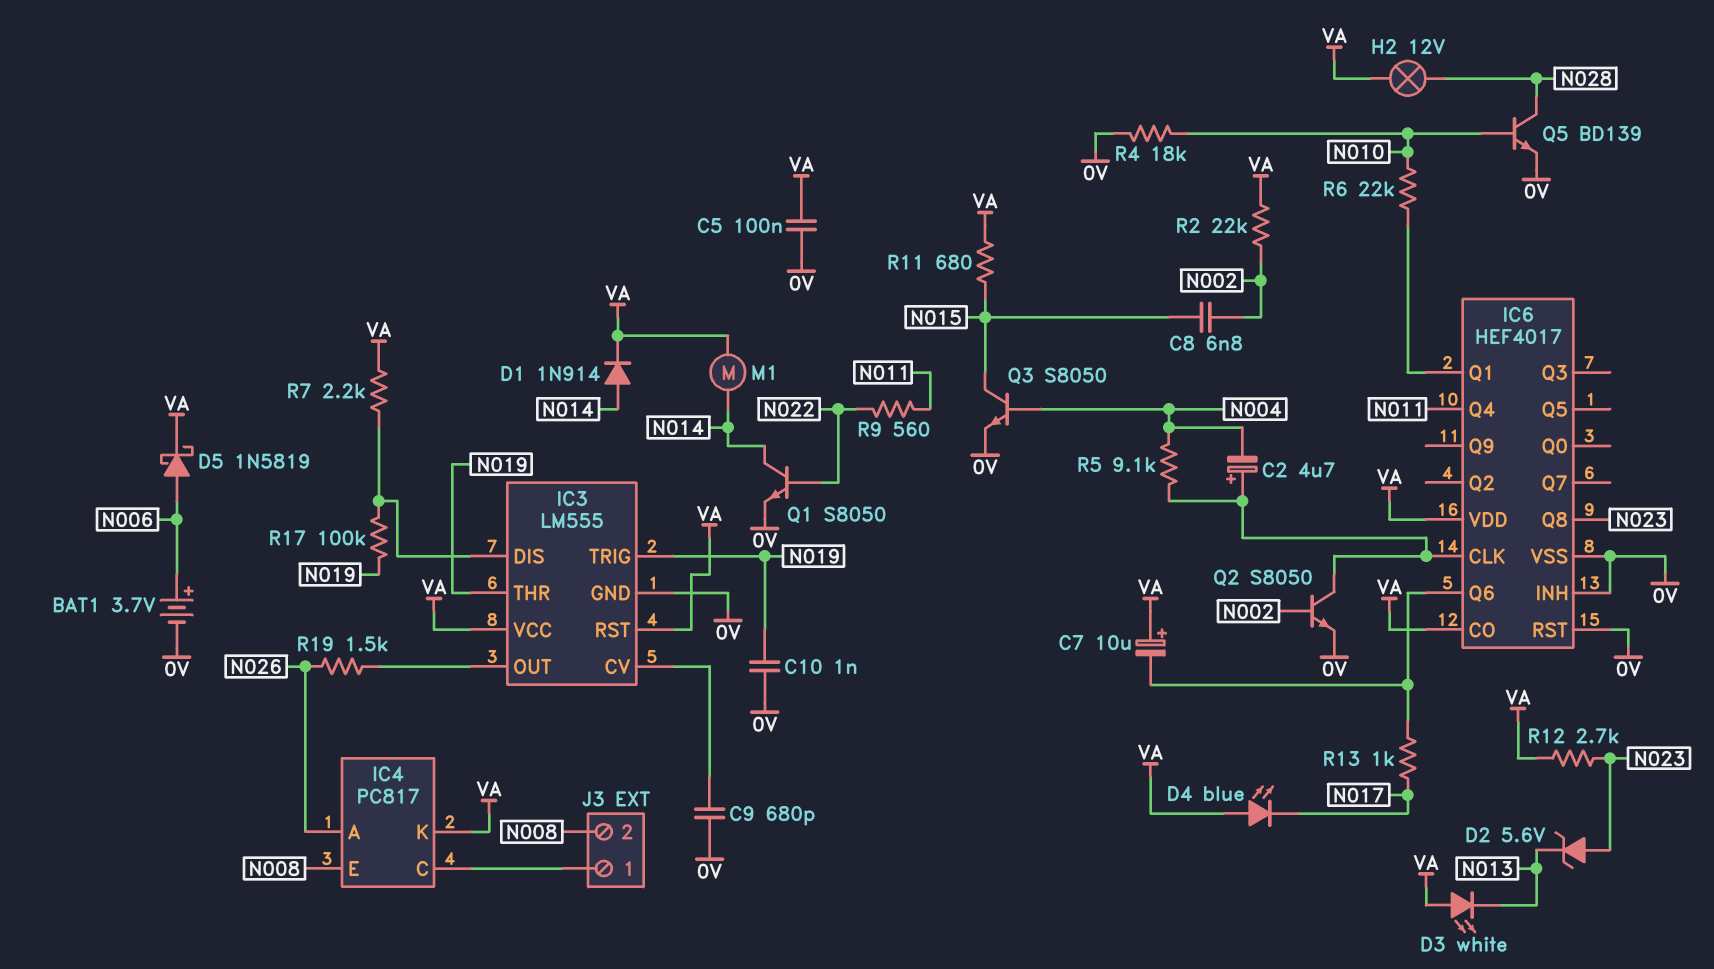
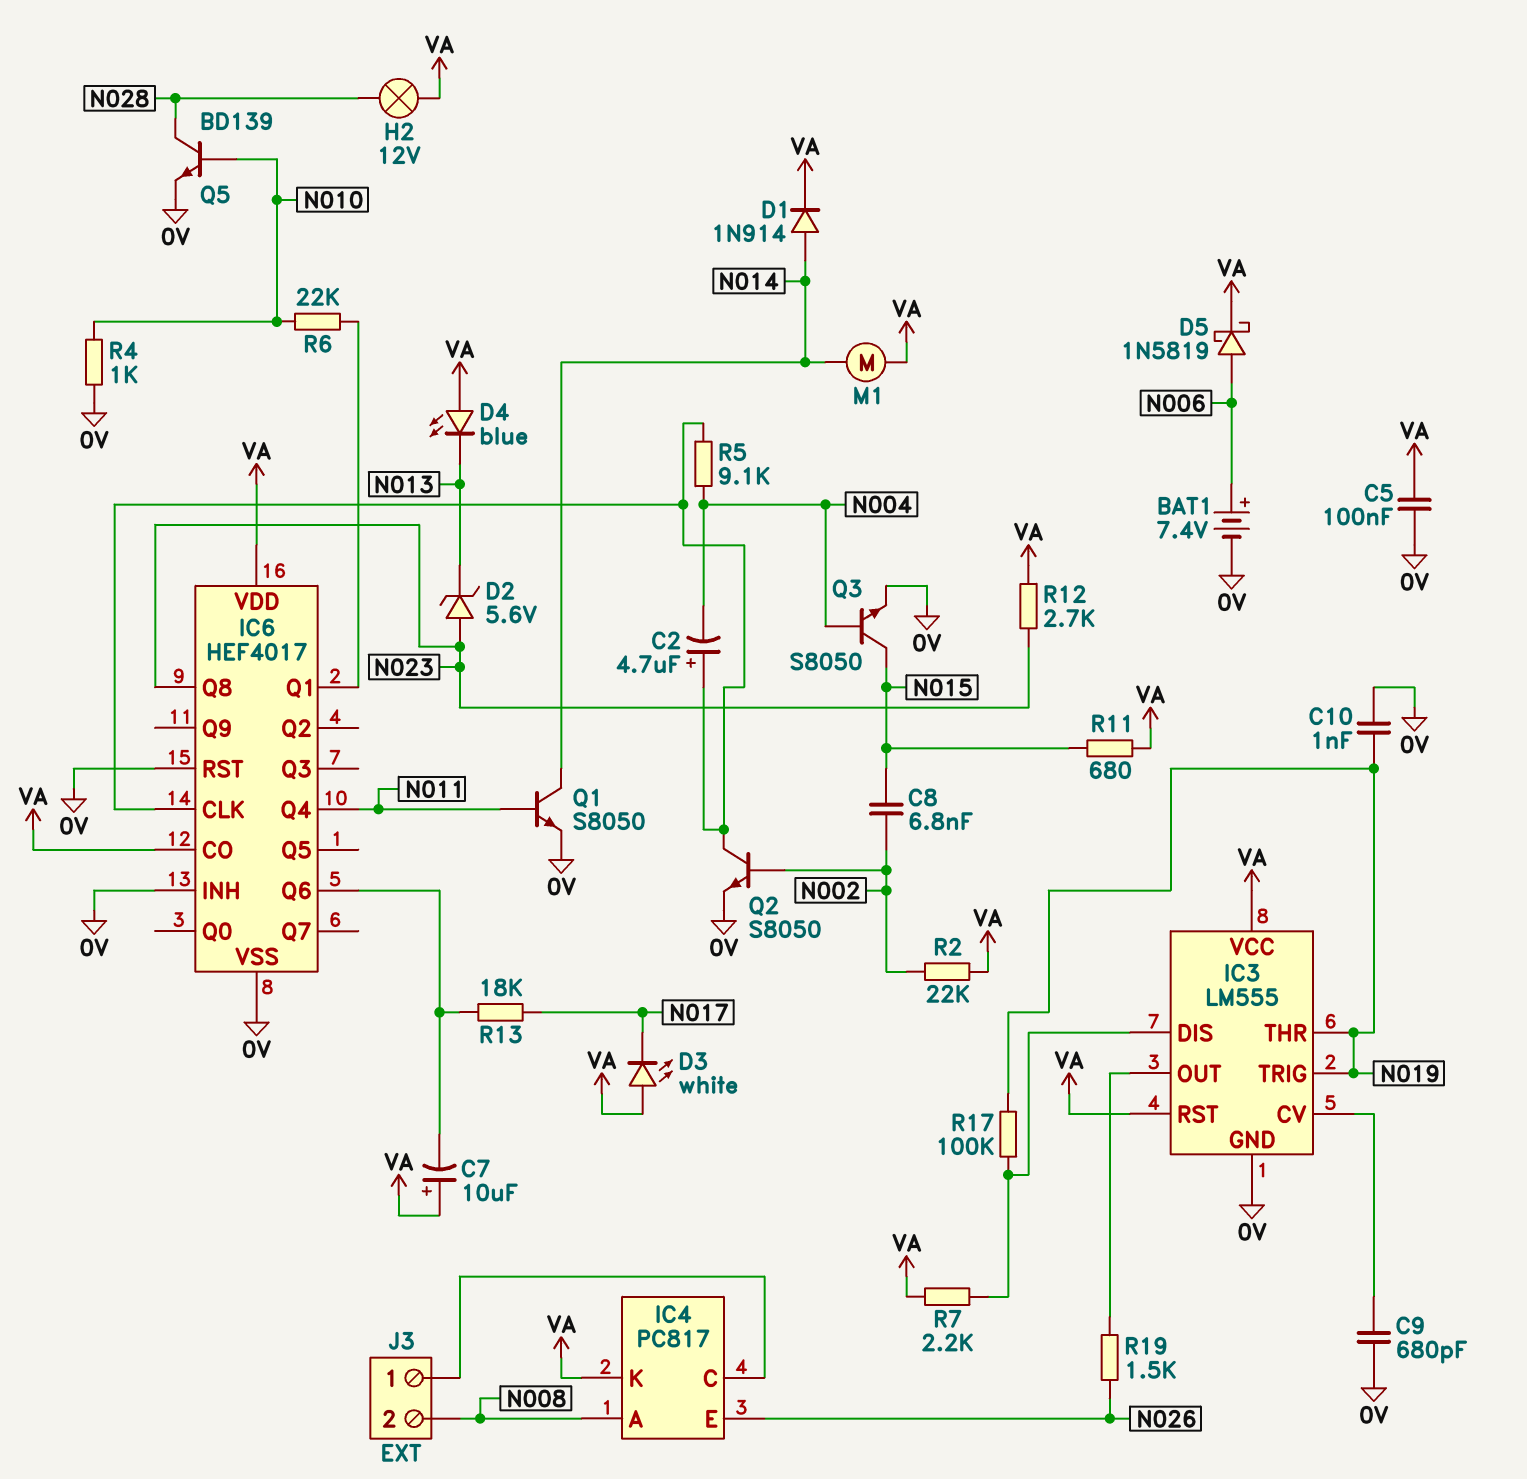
BAT1: 3.7V (plus N006, minus 0V) -> 7.4V (plus N006, minus 0V)
D3: LED white (A VA, K N013) -> LED white (A VA, K N017)
D4: LED blue (A VA, K N017) -> LED blue (A VA, K N013)
IC4 pin A: N026 -> N008
IC4 pin E: N008 -> N026
Q1: NPN S8050 (B N022, C N014, E 0V) -> NPN S8050 (B N011, C N014, E 0V)
R4: 18k (0V, N010) -> 1k (0V, N010)
R9: 560 (N011, N022) -> none
R13: 1k (IC6/Q6, N017) -> 18k (IC6/Q6, N017)

